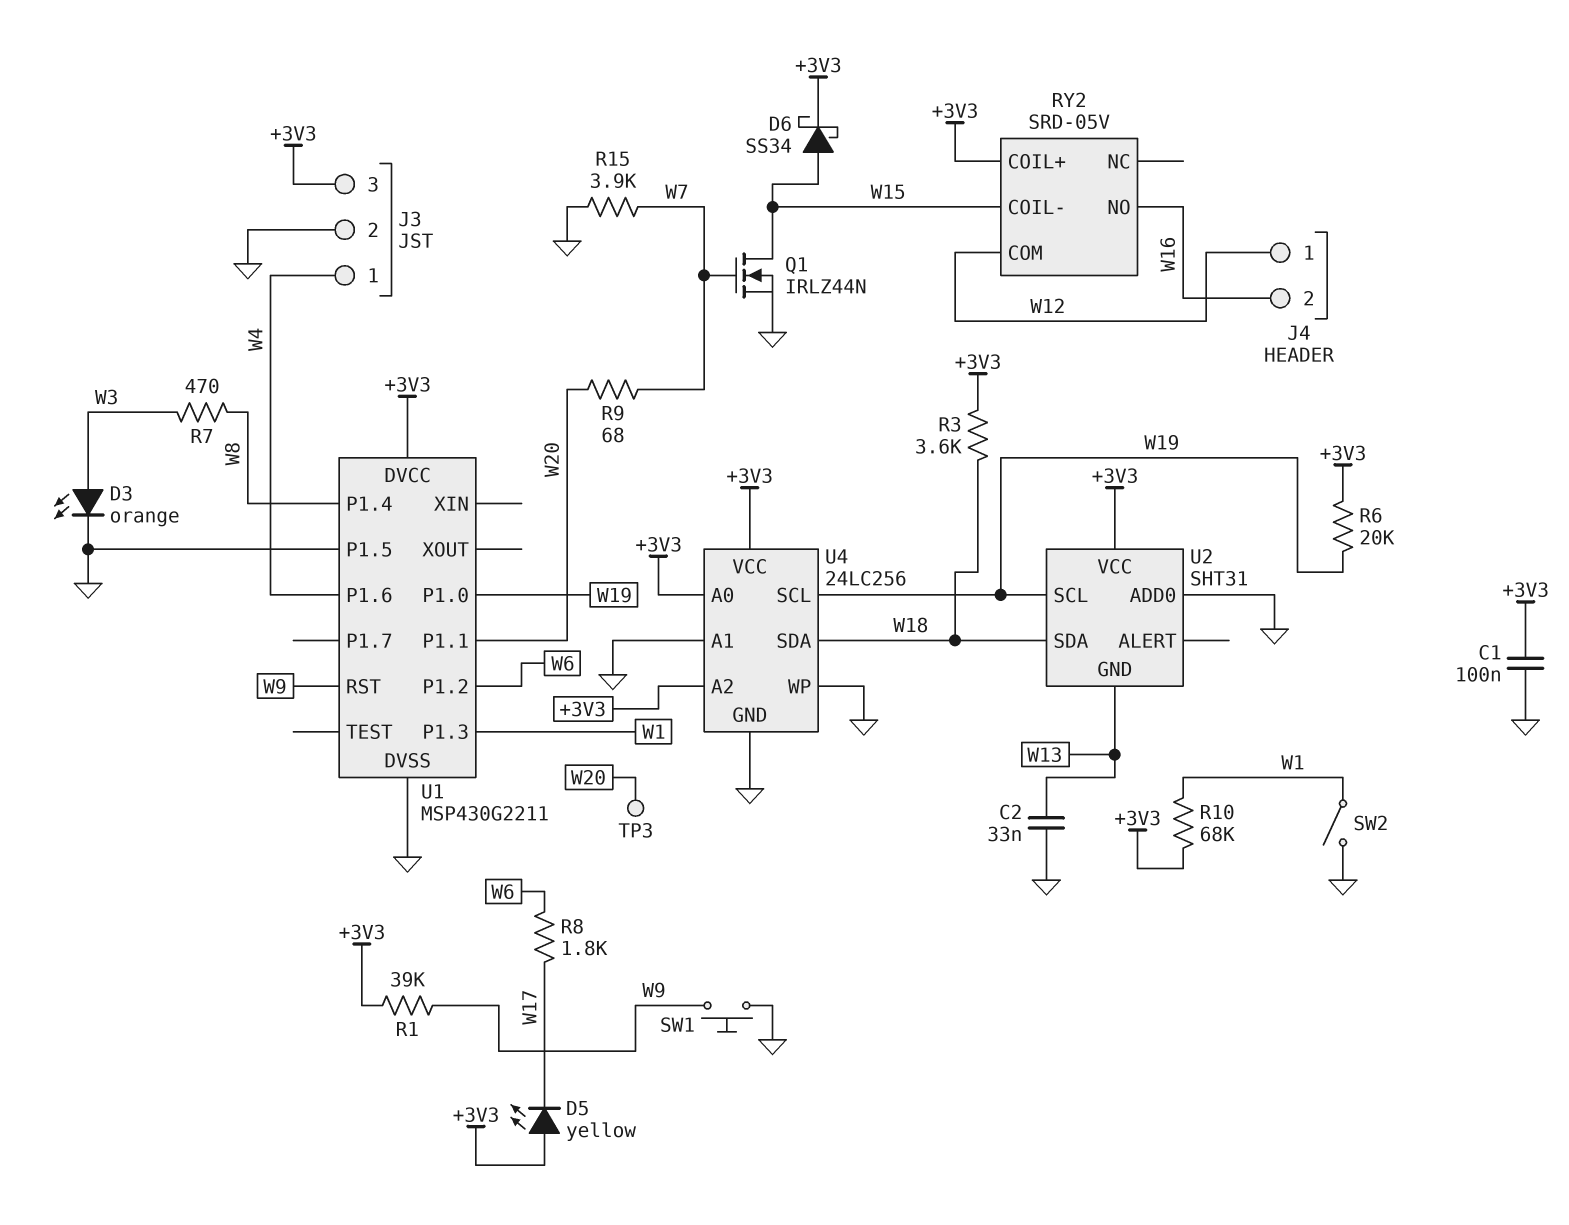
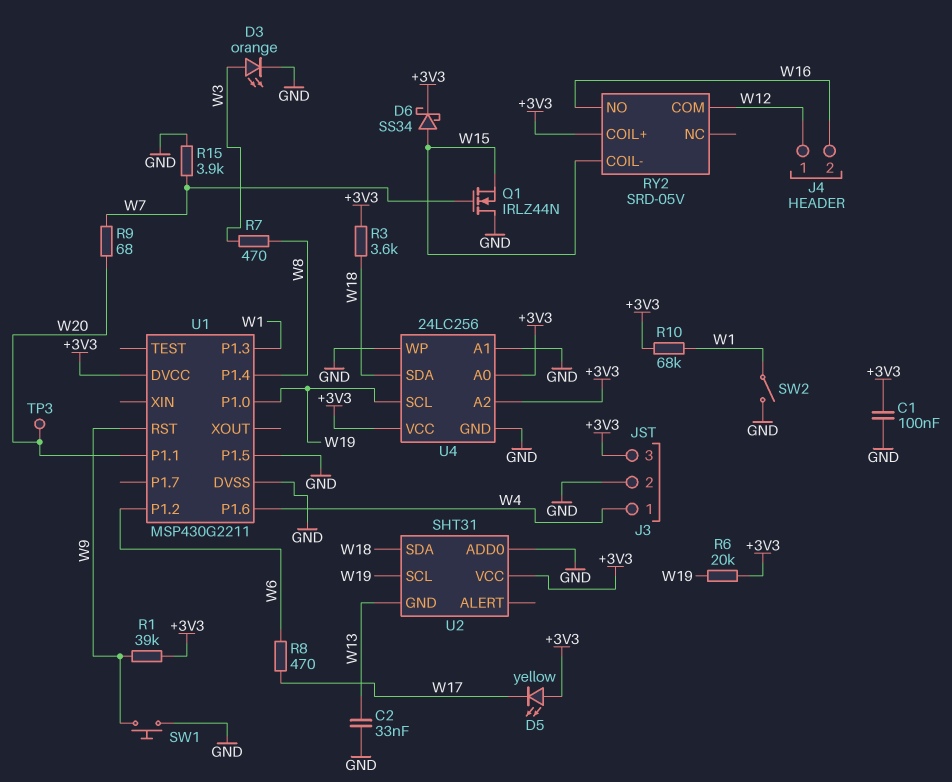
Q1: NMOS IRLZ44N (G W7, D W15, S GND) -> NMOS IRLZ44N (G W7, D GND, S W15)
R8: 1.8k (W6, W17) -> 470 (W6, W17)

